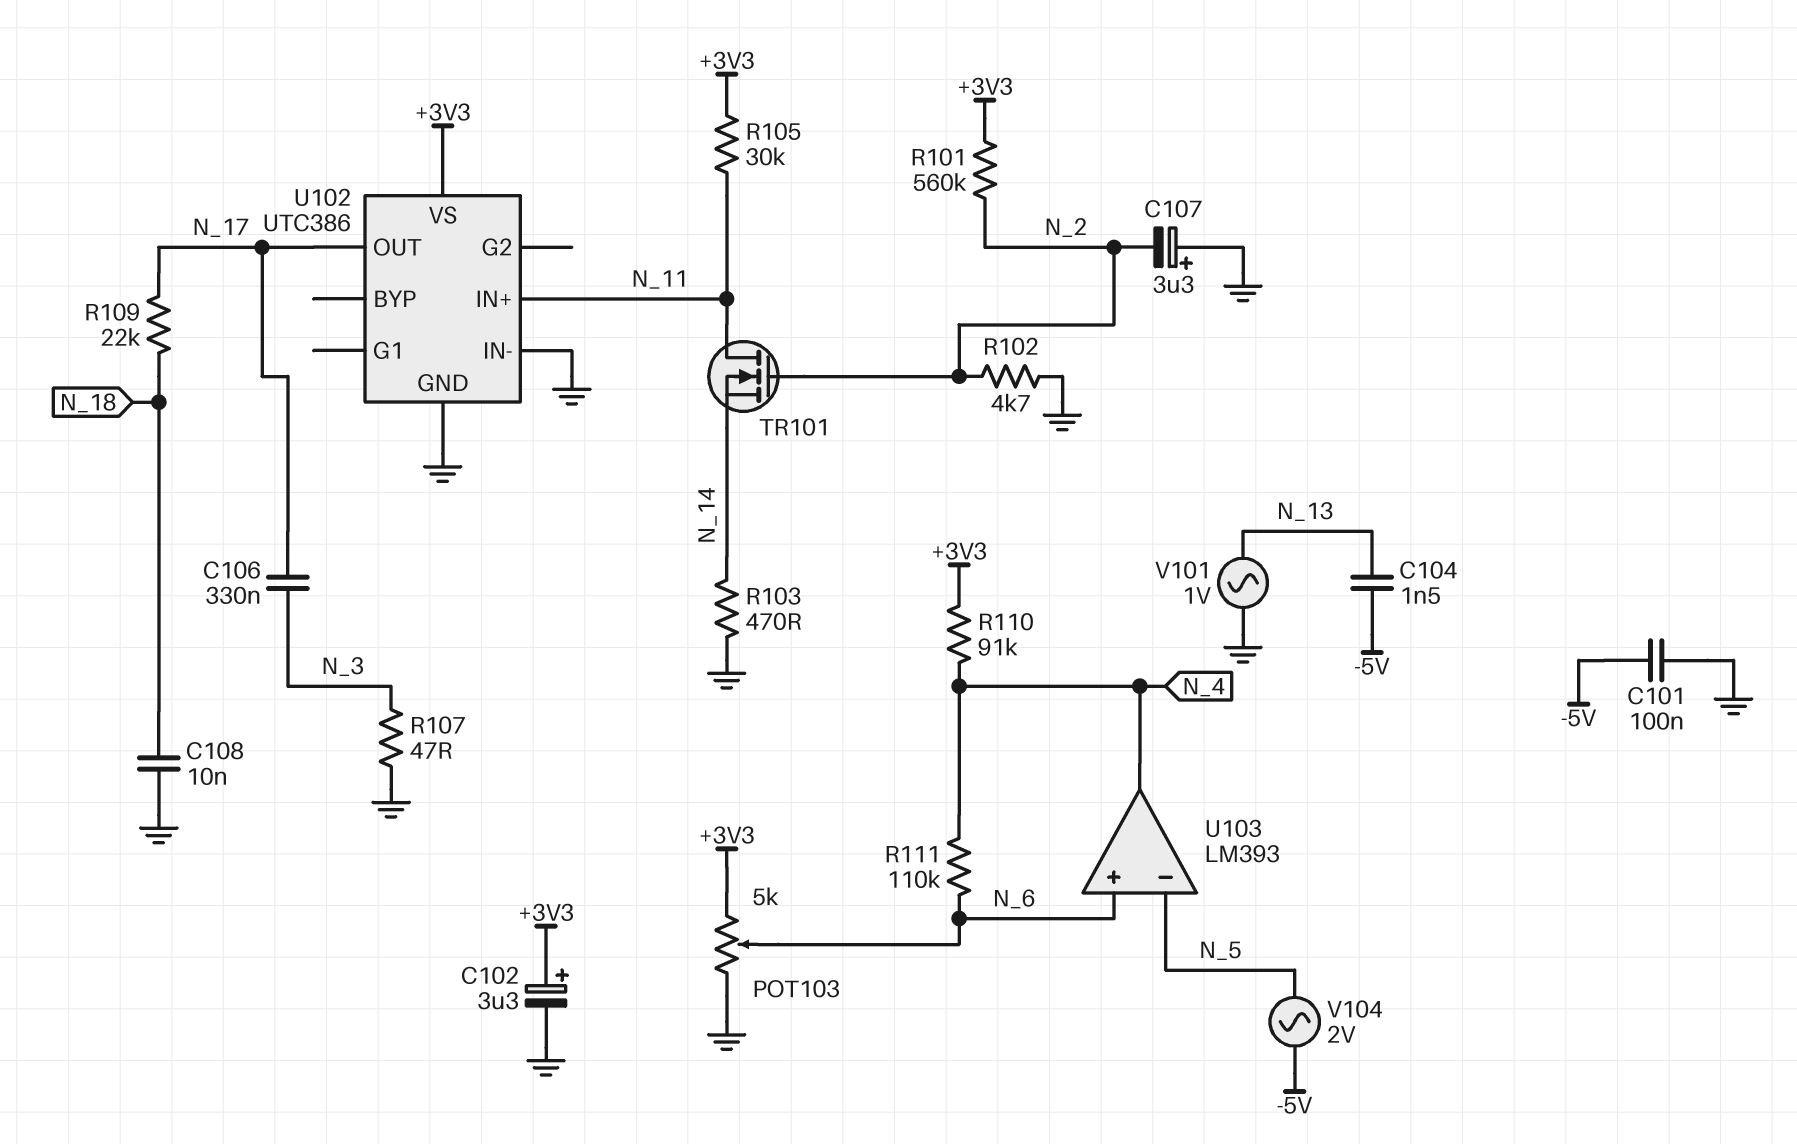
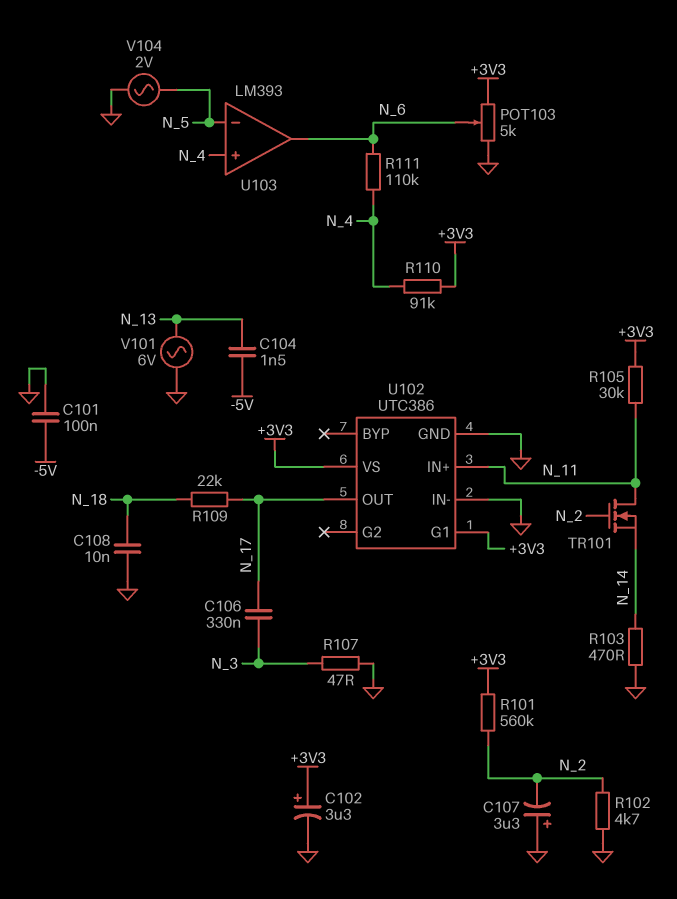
U102 pin G1: none -> +3V3
U103 pin in+: N_6 -> N_4
U103 pin out: N_4 -> N_6
V101: AC 1V (GND, N_13) -> AC 6V (GND, N_13)
V104: AC 2V (-5V, N_5) -> AC 2V (GND, N_5)

